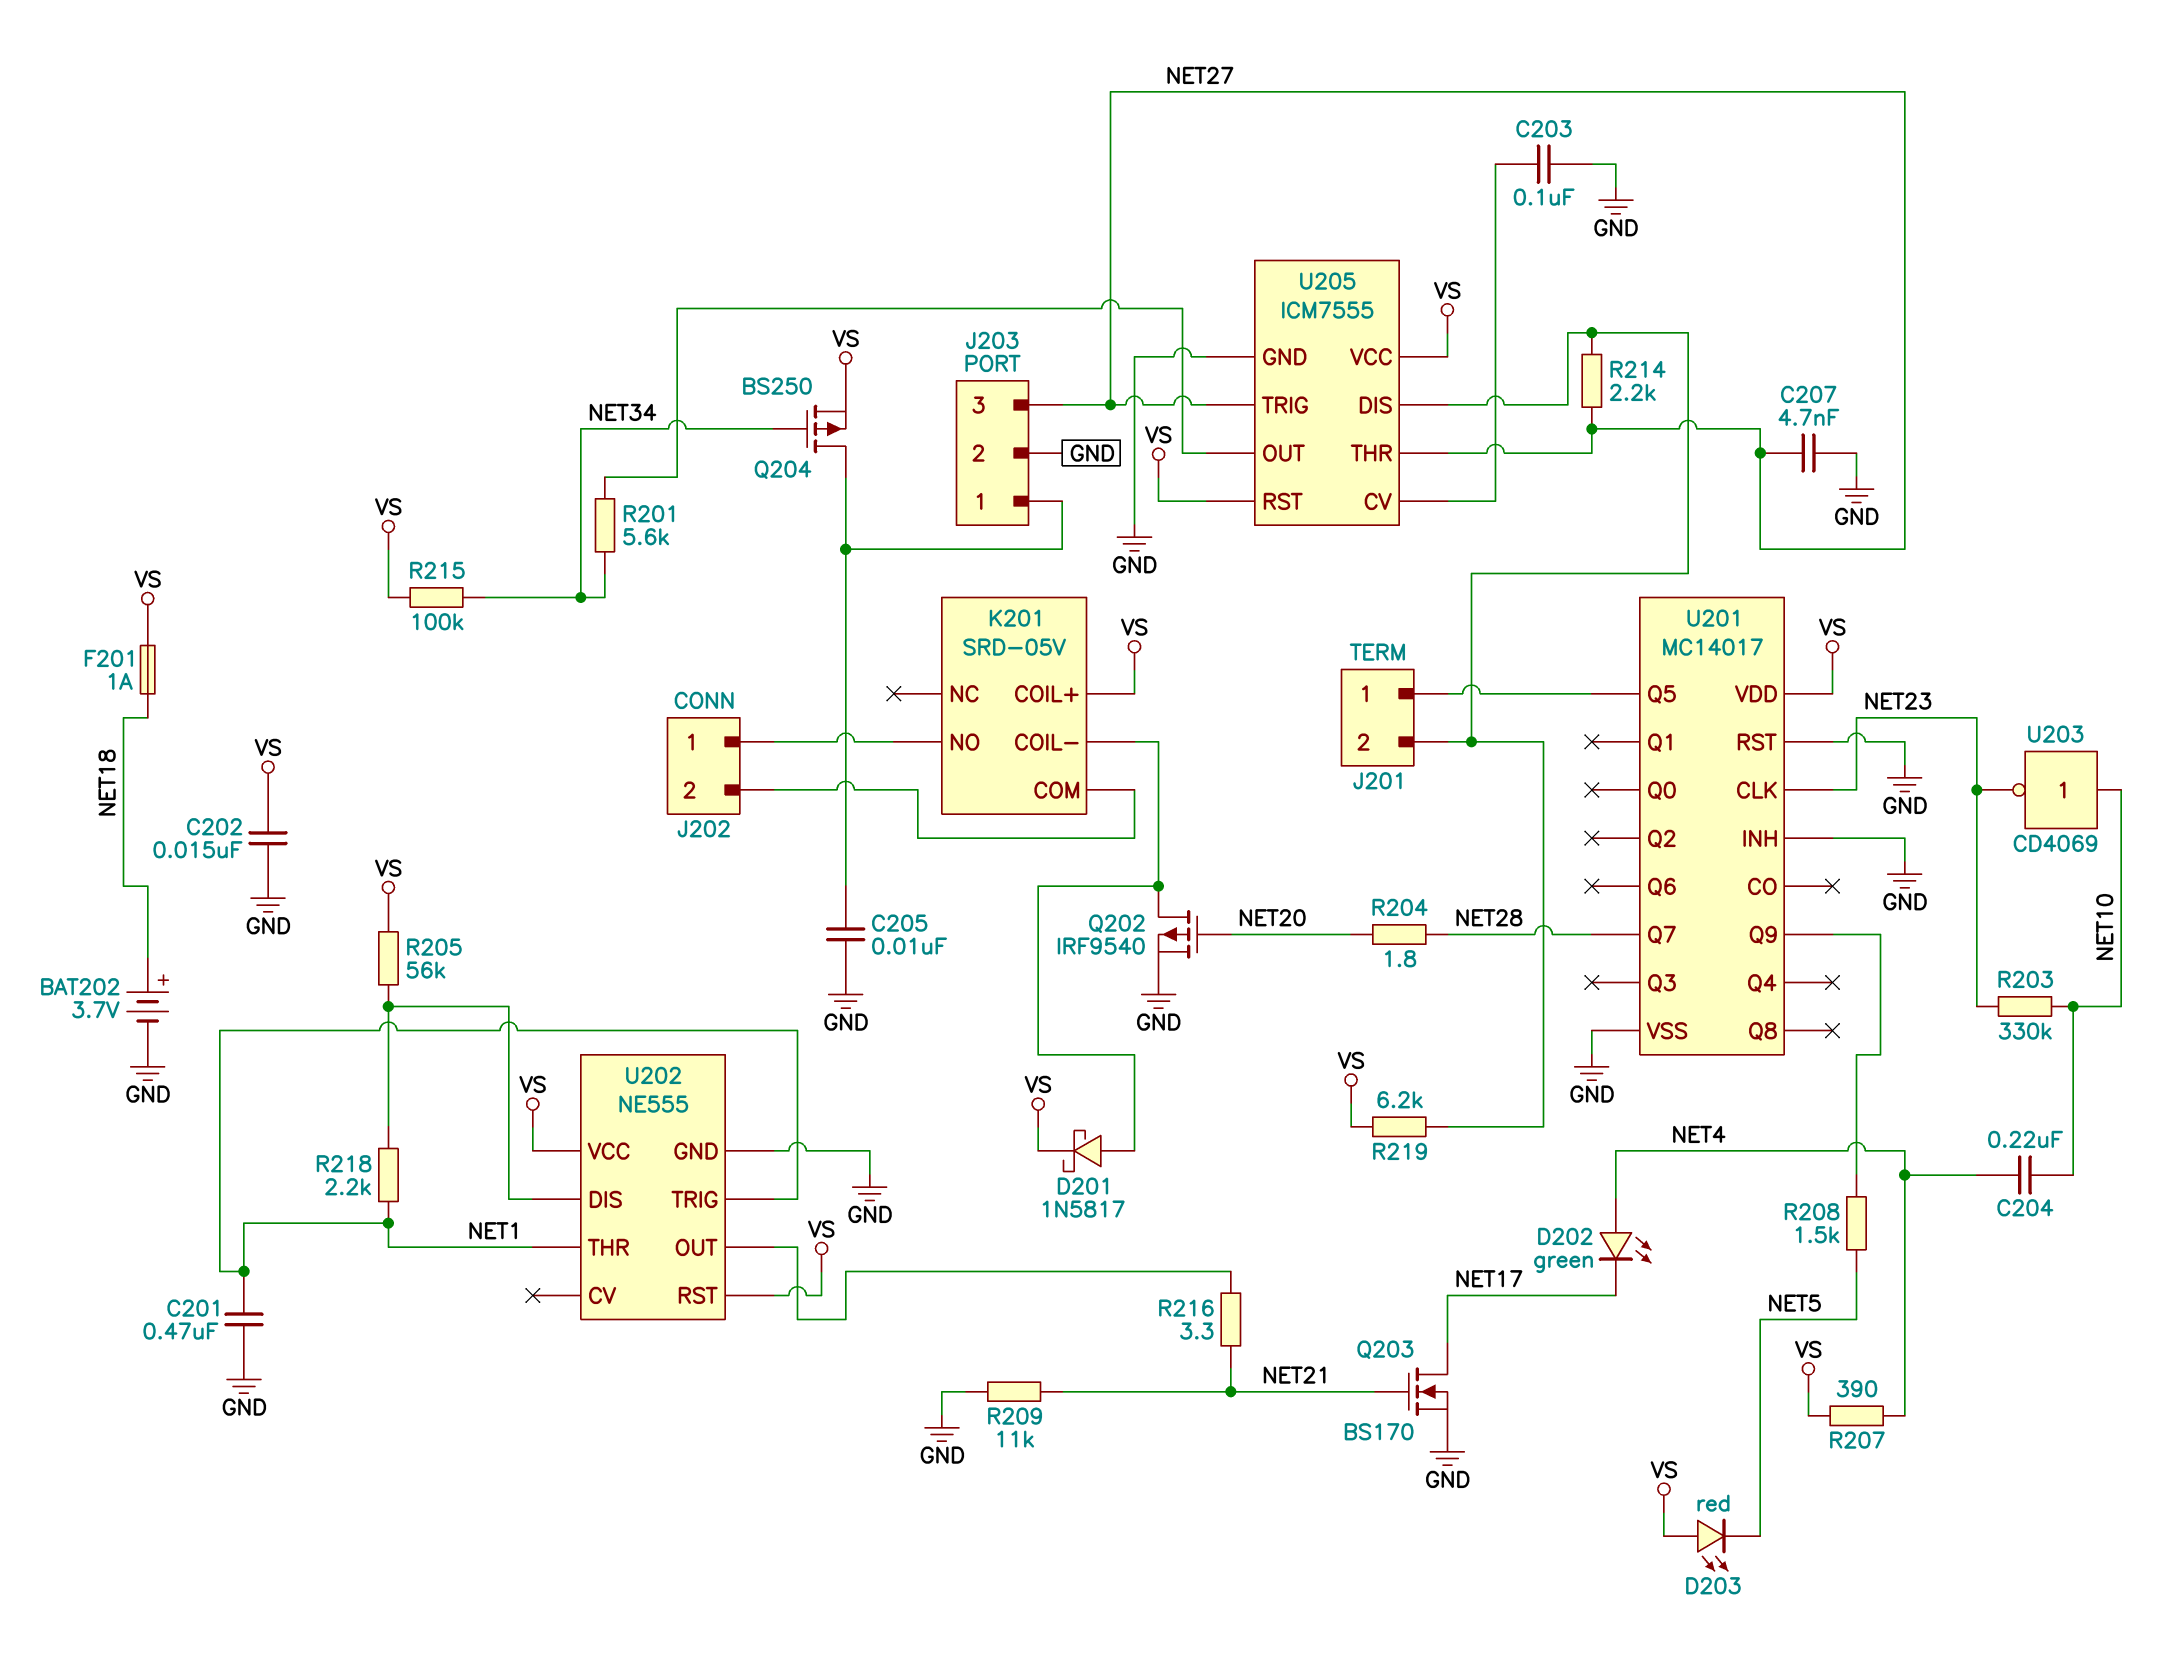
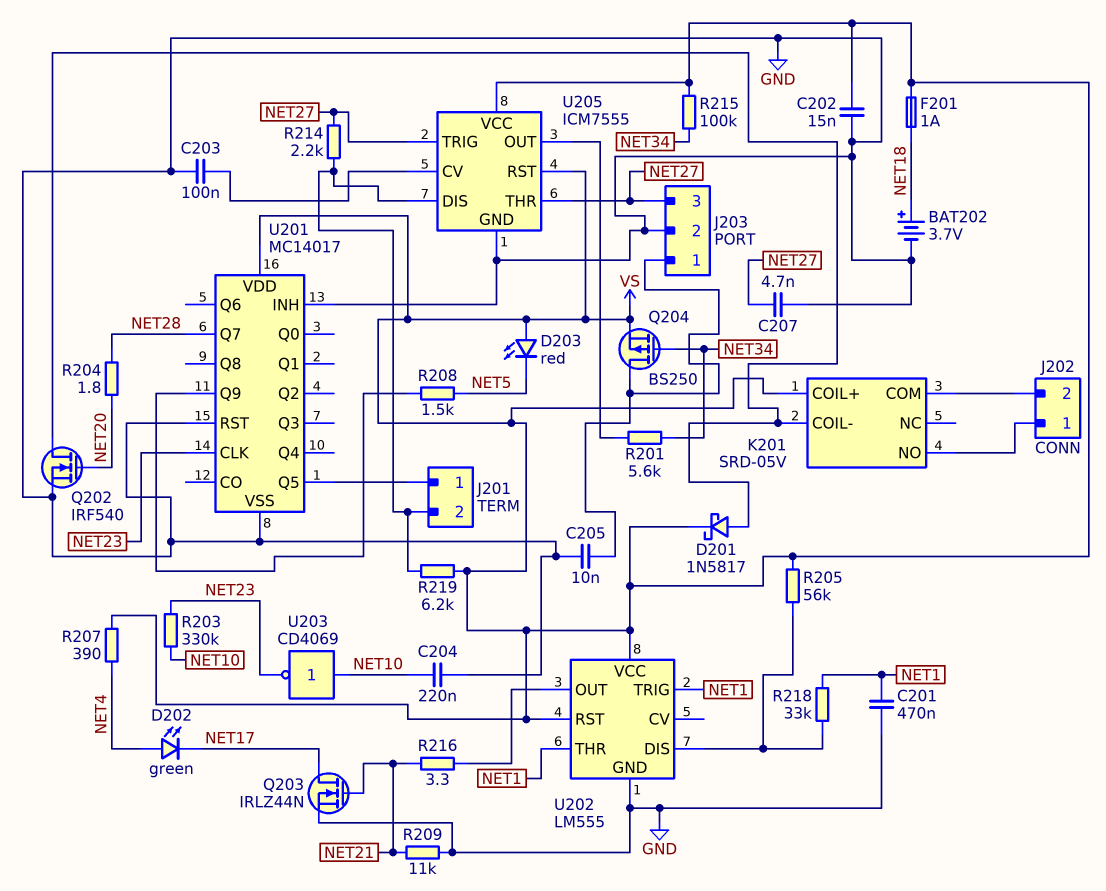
C204: 220nF (NET4, NET10) -> 220nF (GND, NET10)
Q202: PMOS IRF9540 (G NET20, D K201/COIL-, S GND) -> NMOS IRF540 (G NET20, D K201/COIL-, S GND)
Q203: NMOS BS170 (G NET21, D NET17, S GND) -> NMOS IRLZ44N (G NET21, D NET17, S GND)
R218: 2.2k (NET1, U202/DIS) -> 33k (NET1, U202/DIS)
U202: NE555 -> LM555

